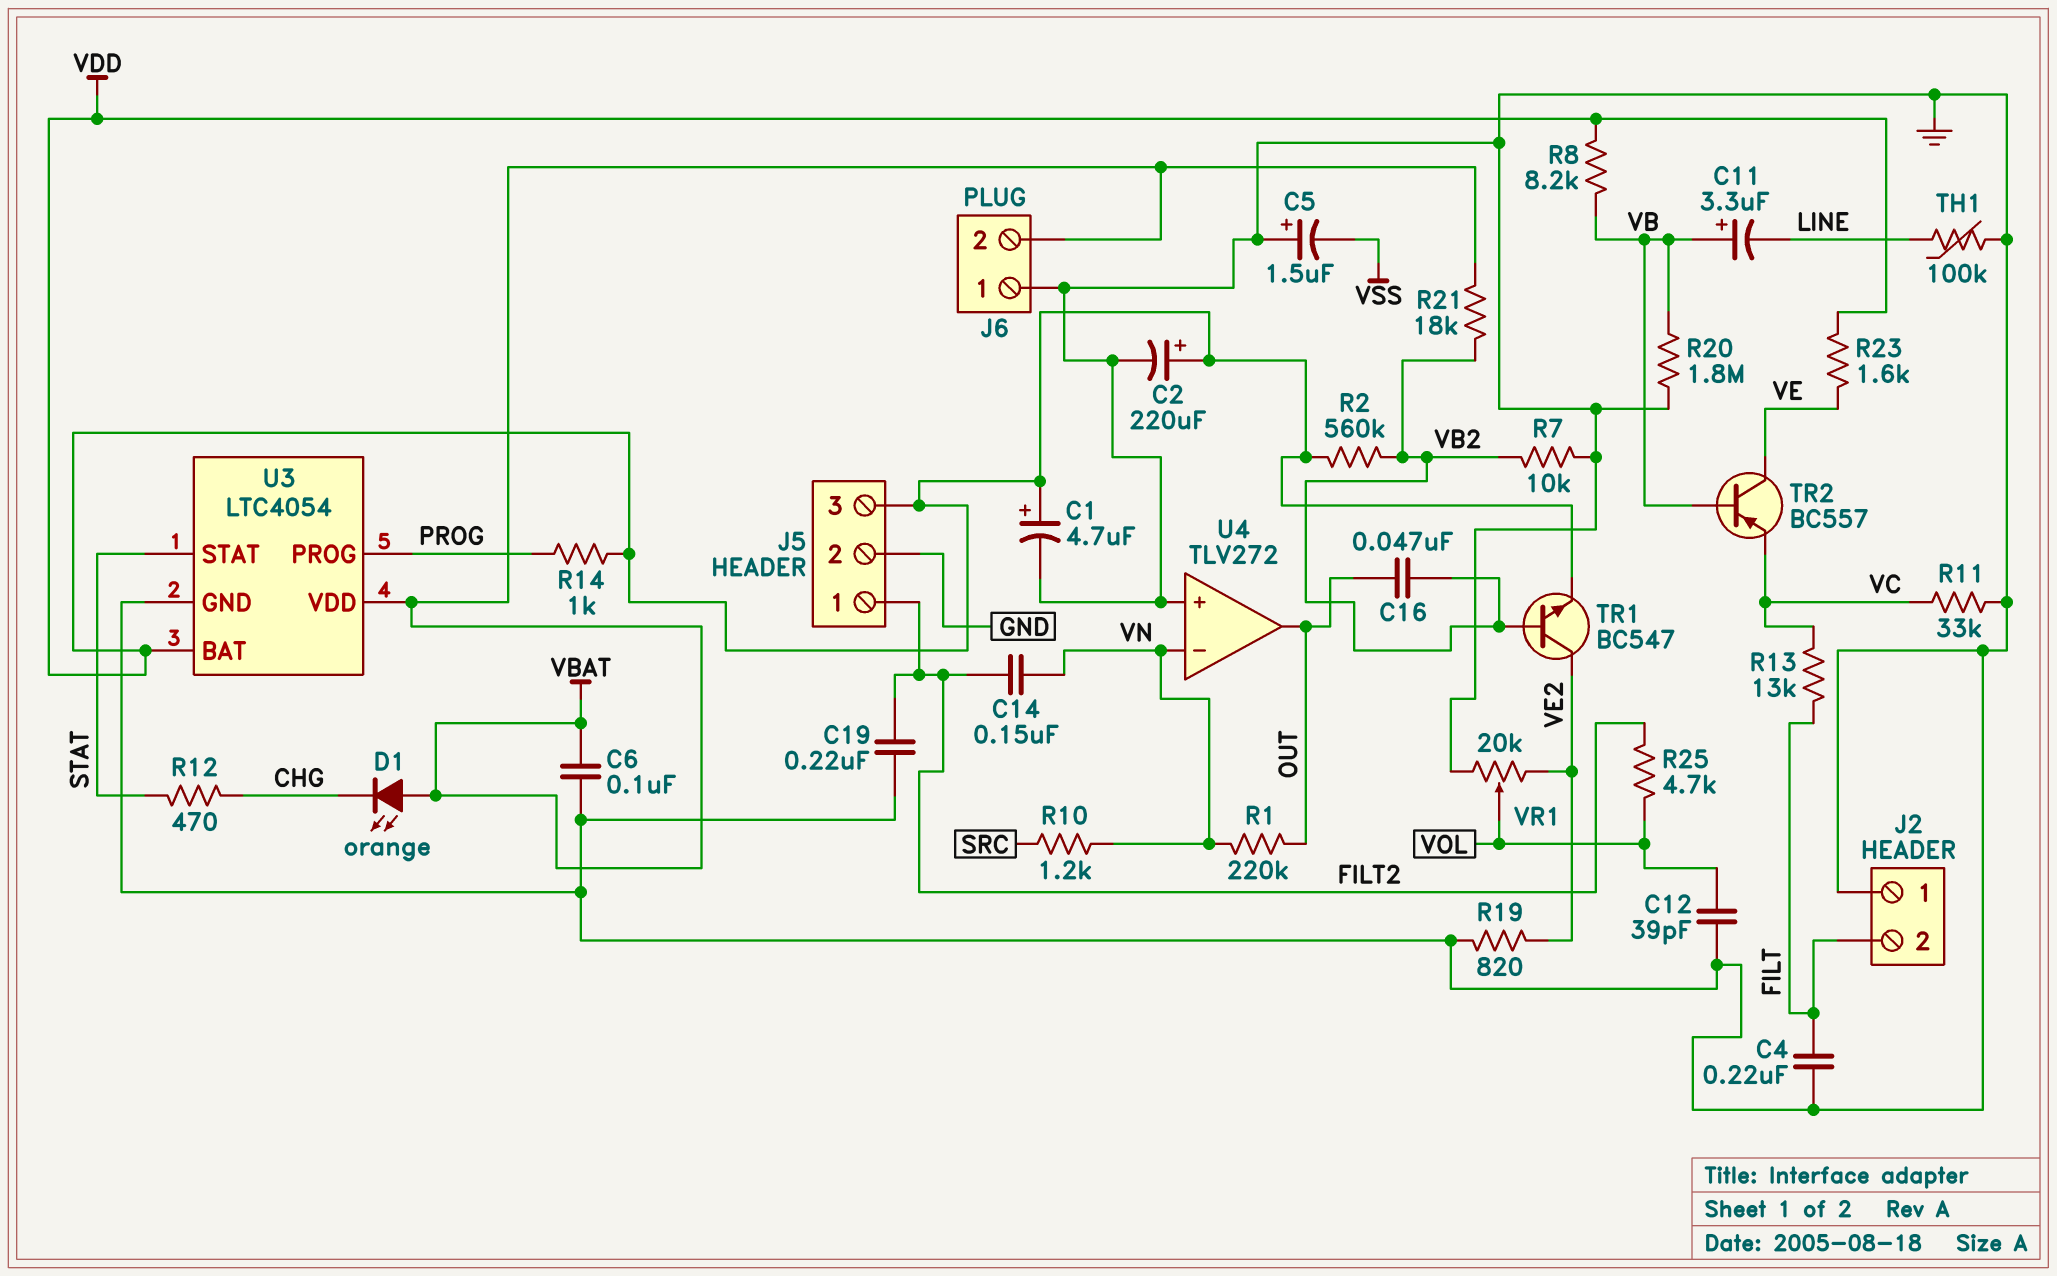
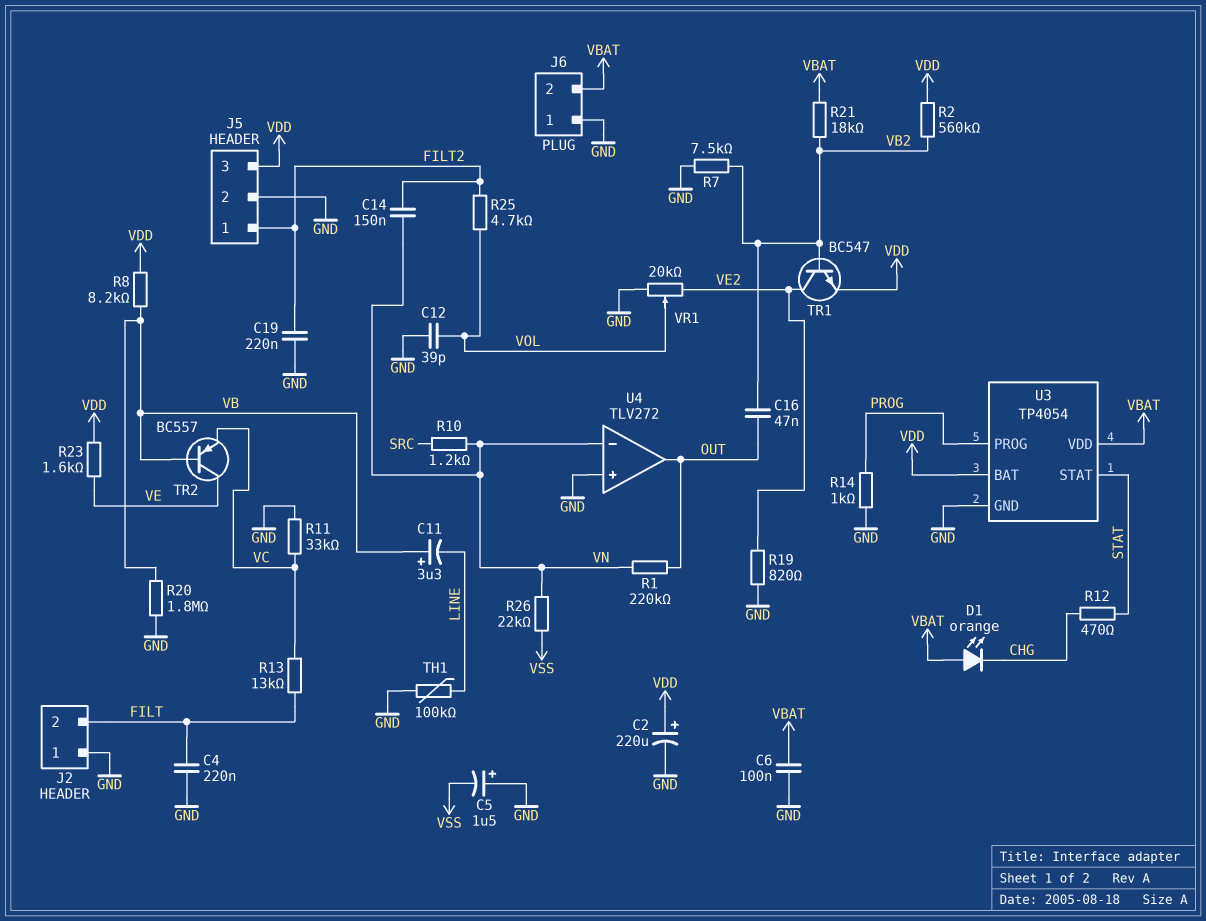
C1: 4.7uF (plus VDD, minus GND) -> none
R7: 10k (GND, VB2) -> 7.5k (GND, VB2)
R14: 1k (PROG, VDD) -> 1k (GND, PROG)
R26: none -> 22k (VN, VSS)
U3: LTC4054 -> TP4054

